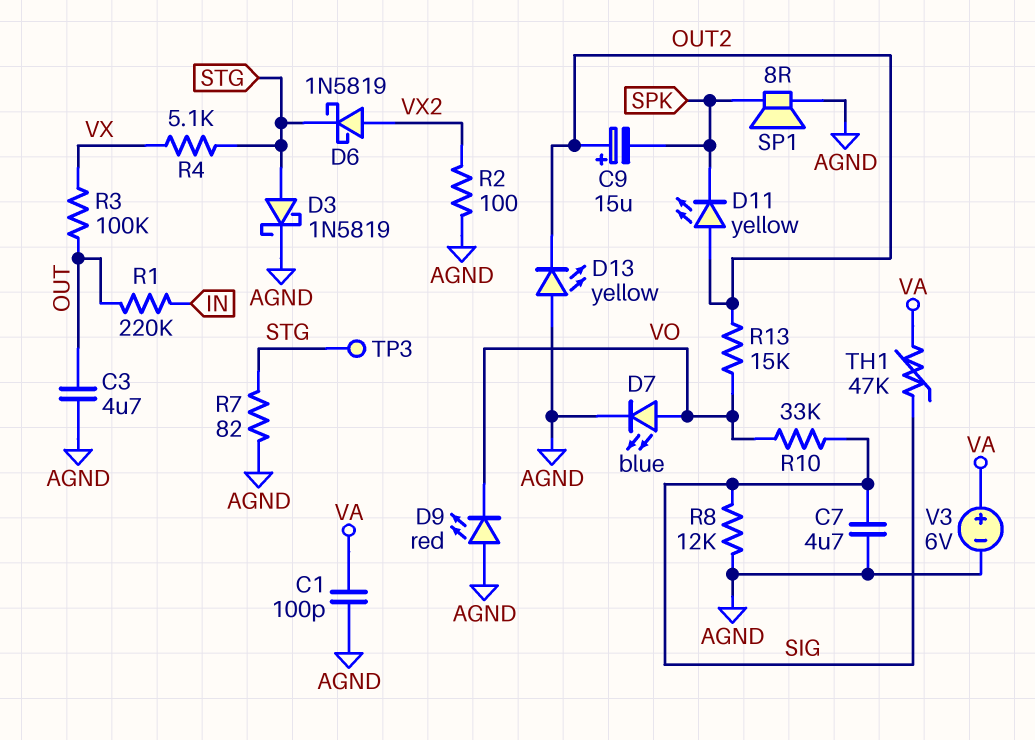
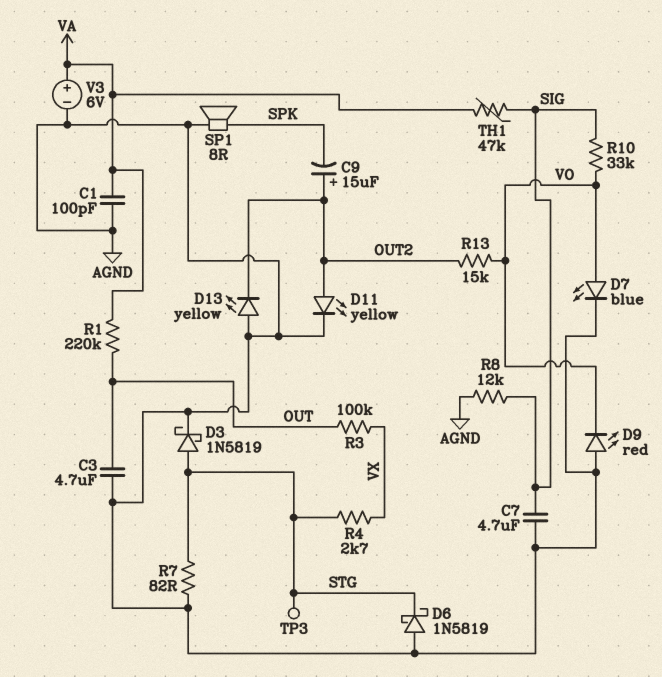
D6: schottky 1N5819 (A VX2, K STG) -> schottky 1N5819 (A AGND, K STG)
D11: LED yellow (A OUT2, K SPK) -> LED yellow (A OUT2, K AGND)
R1: 220k (IN, OUT) -> 220k (OUT, VA)
R2: 100 (AGND, VX2) -> none
R4: 5.1k (STG, VX) -> 2.7k (STG, VX)

